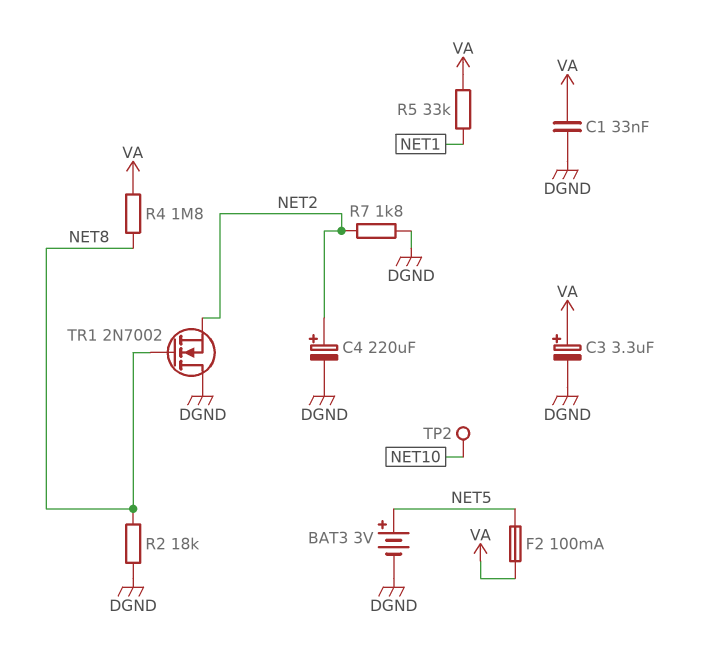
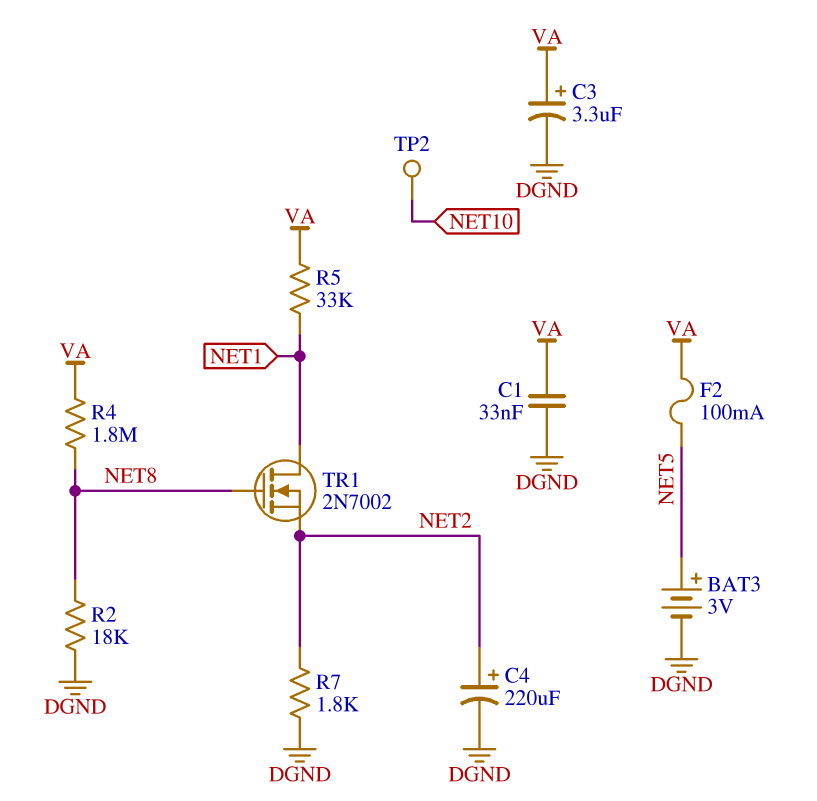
TR1: NMOS 2N7002 (G NET8, D DGND, S NET2) -> NMOS 2N7002 (G NET8, D NET1, S NET2)

